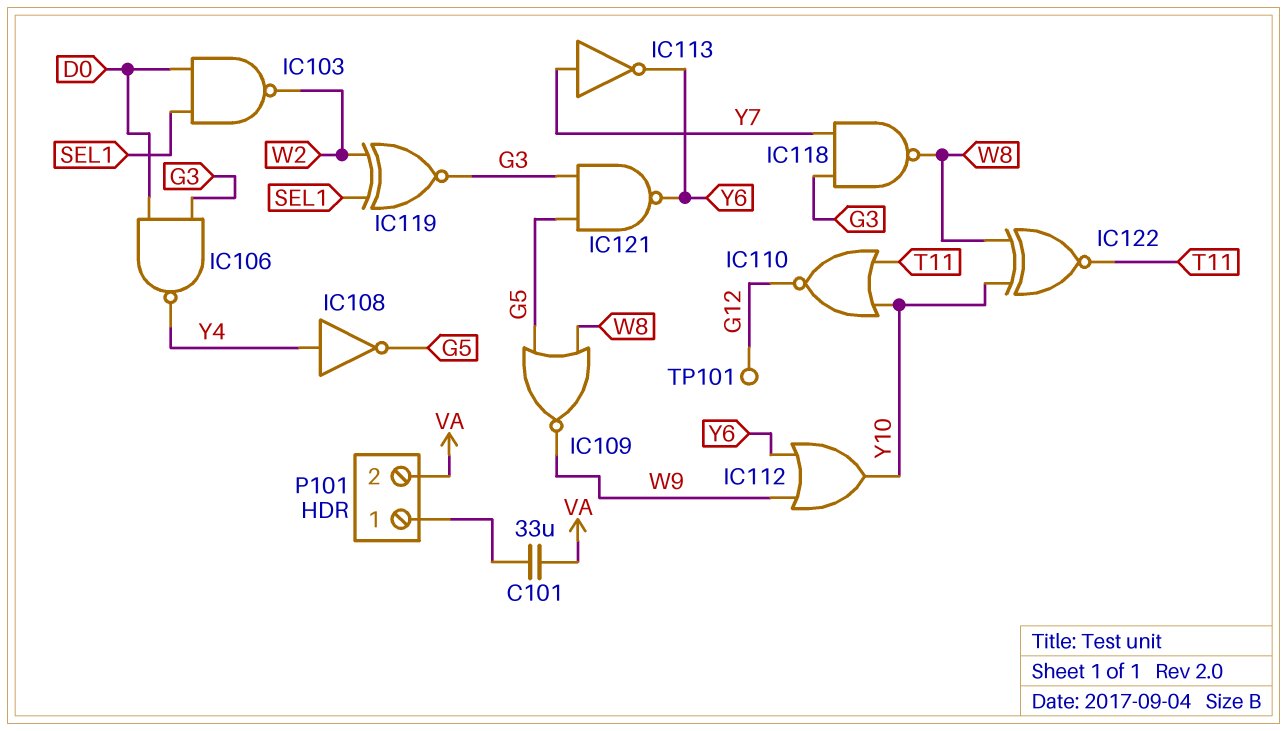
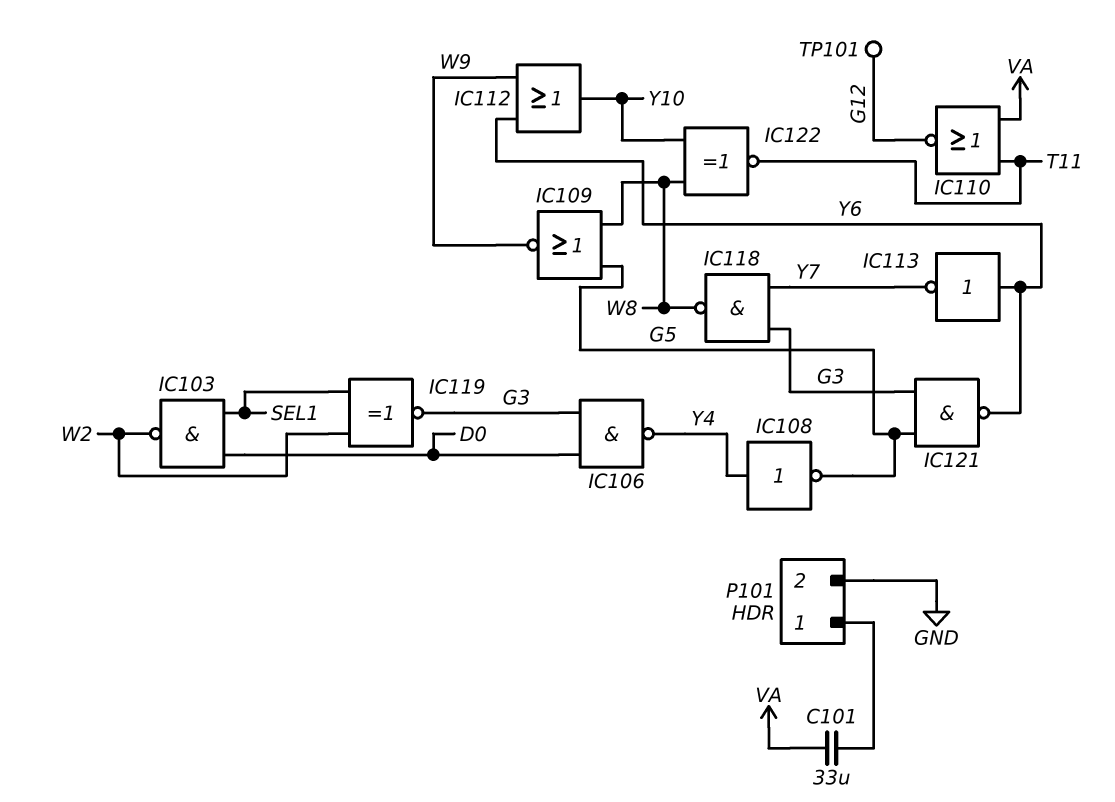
IC110: NOR (in T11, in Y10, out G12) -> NOR (in T11, in VA, out G12)
IC113: NOT (in Y7, out Y6) -> NOT (in Y6, out Y7)
P101 pin 2: VA -> GND

